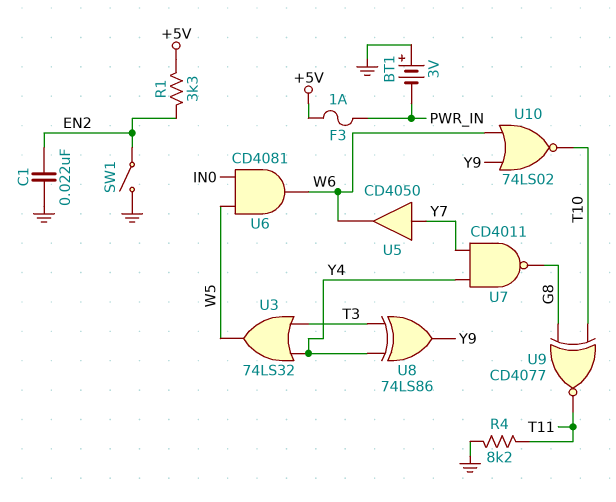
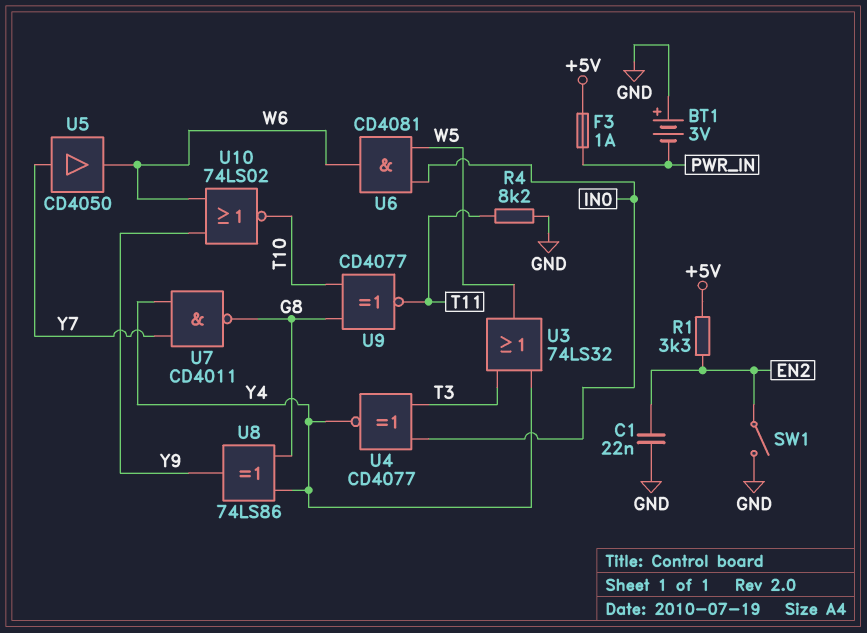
U4: none -> XNOR CD4077 (in IN0, in T3, out Y4)
U8: XOR 74LS86 (in T3, in Y4, out Y9) -> XOR 74LS86 (in G8, in Y4, out Y9)

